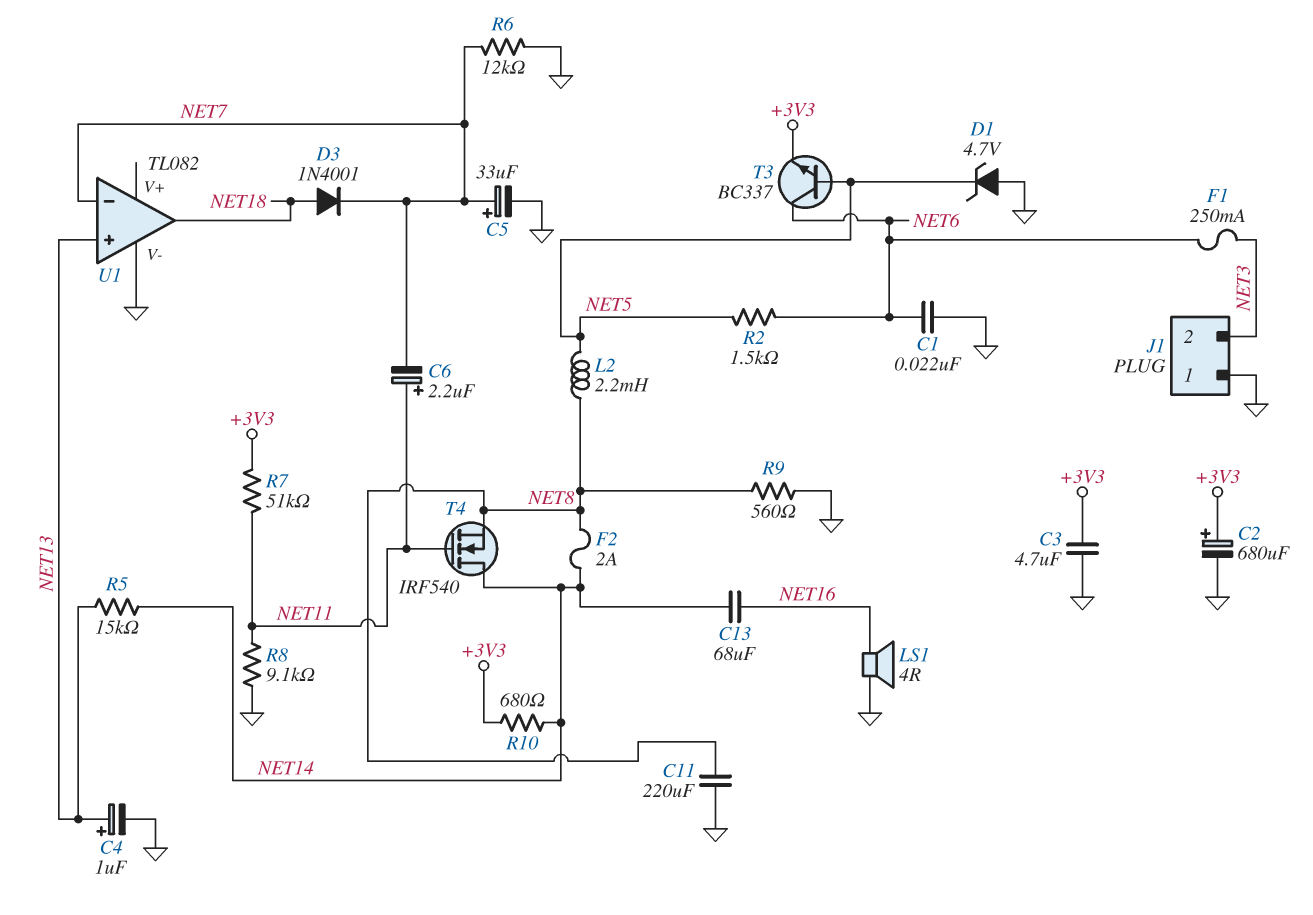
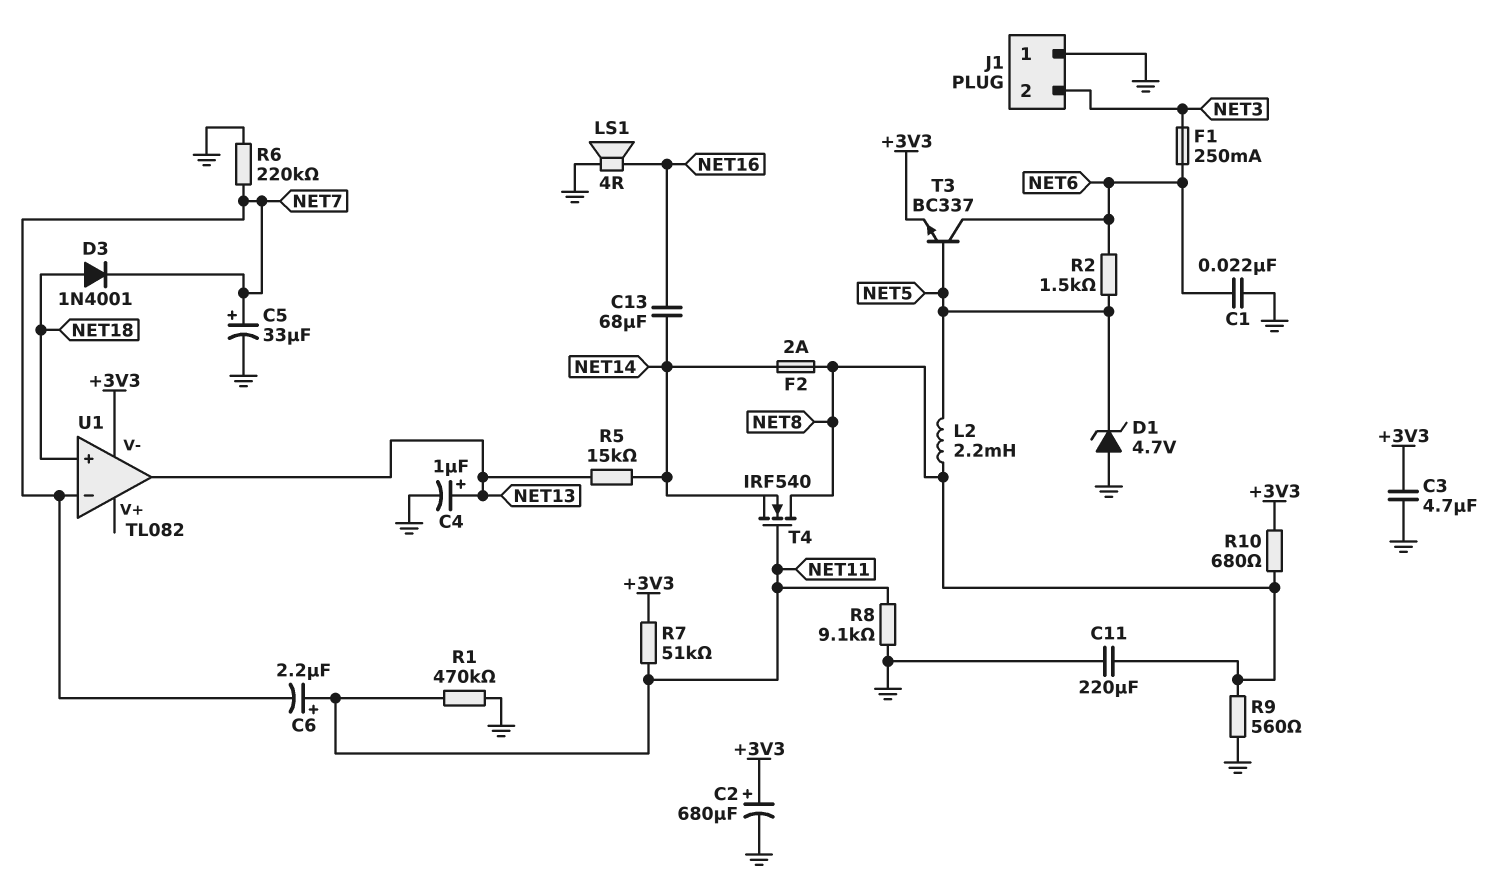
R1: none -> 470k (GND, NET11)
R6: 12k (GND, NET7) -> 220k (GND, NET7)
R10: 680 (+3V3, NET14) -> 680 (+3V3, NET8)
T4: NMOS IRF540 (G NET11, D NET14, S NET8) -> NMOS IRF540 (G NET11, D NET8, S NET14)
U1 pin V-: GND -> +3V3
U1 pin in+: NET13 -> NET18
U1 pin out: NET18 -> NET13

